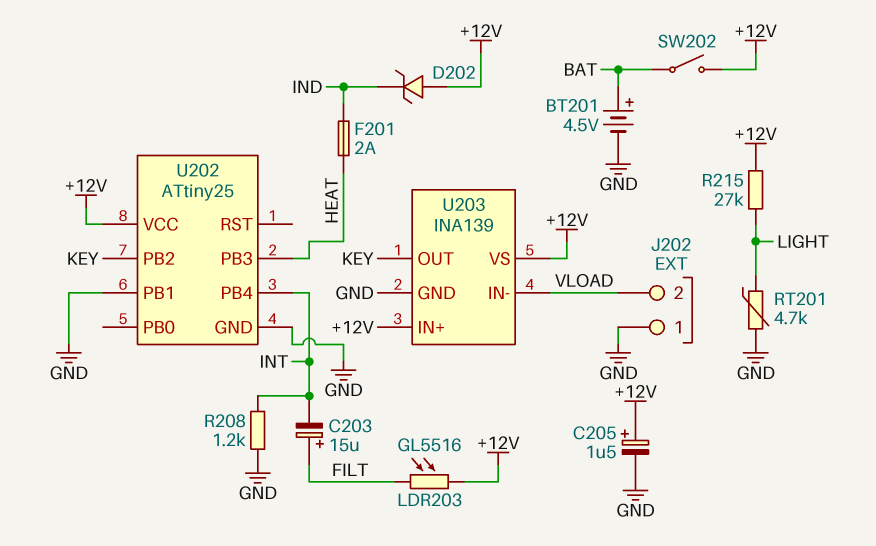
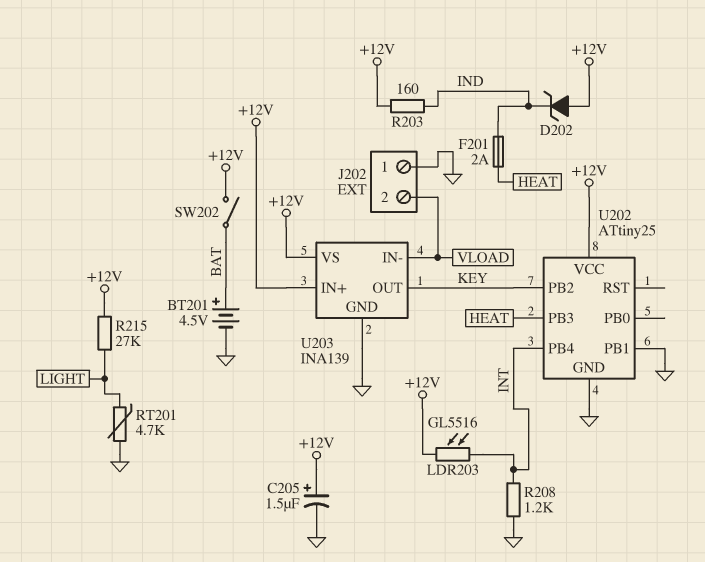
C203: 15uF (plus FILT, minus INT) -> none
LDR203: GL5516 (+12V, FILT) -> GL5516 (+12V, INT)
R203: none -> 160 (+12V, IND)

